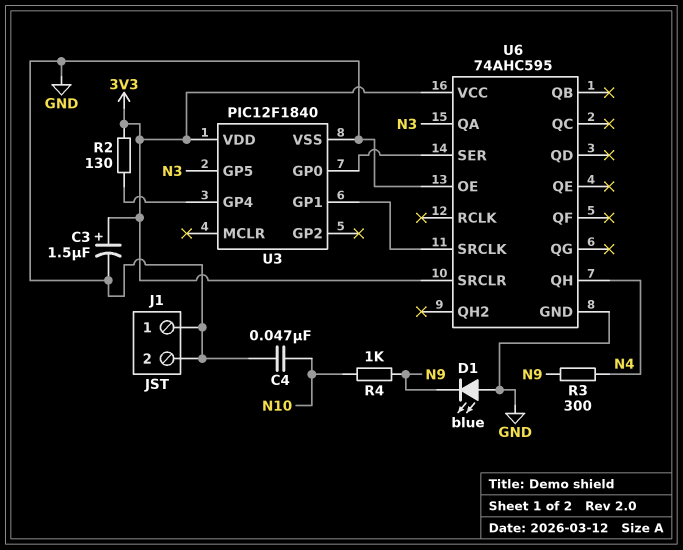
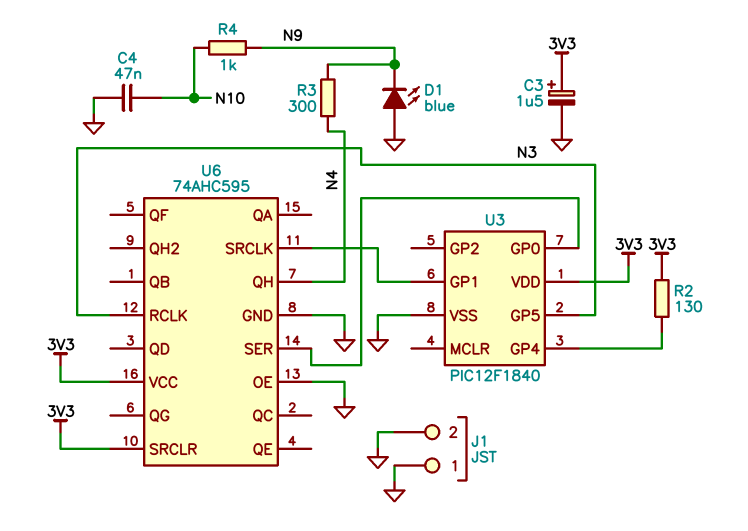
U6 pin QA: N3 -> none
U6 pin RCLK: none -> N3

